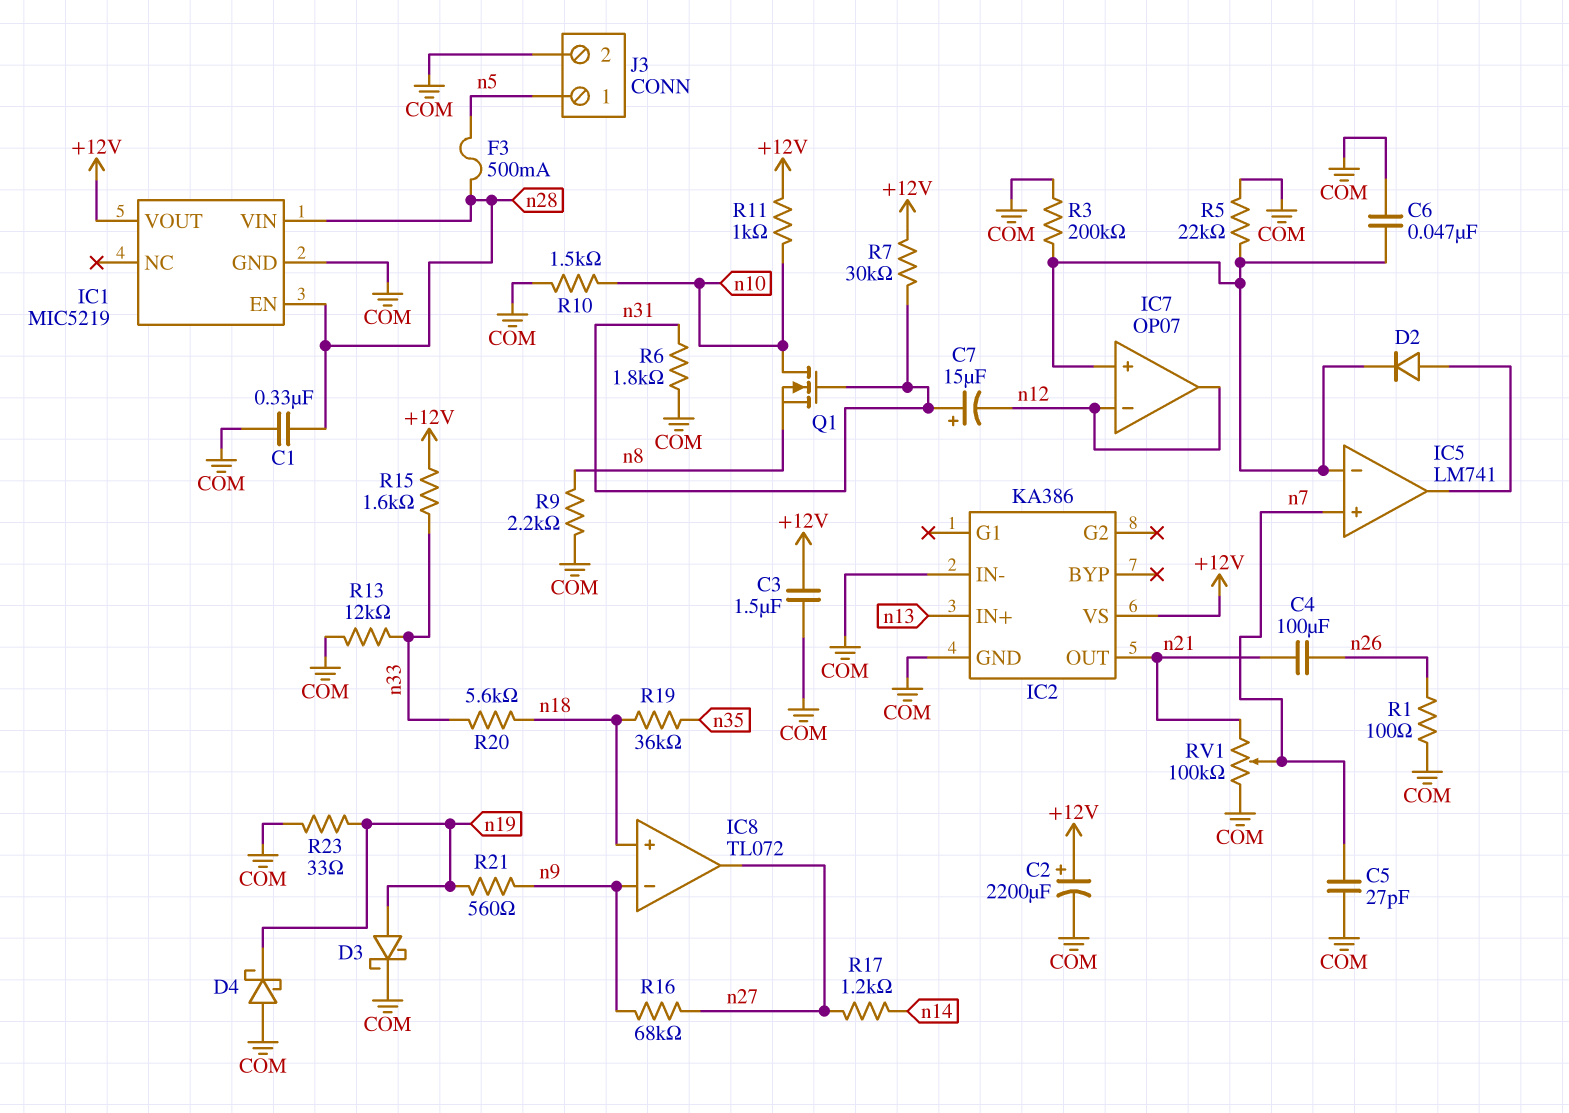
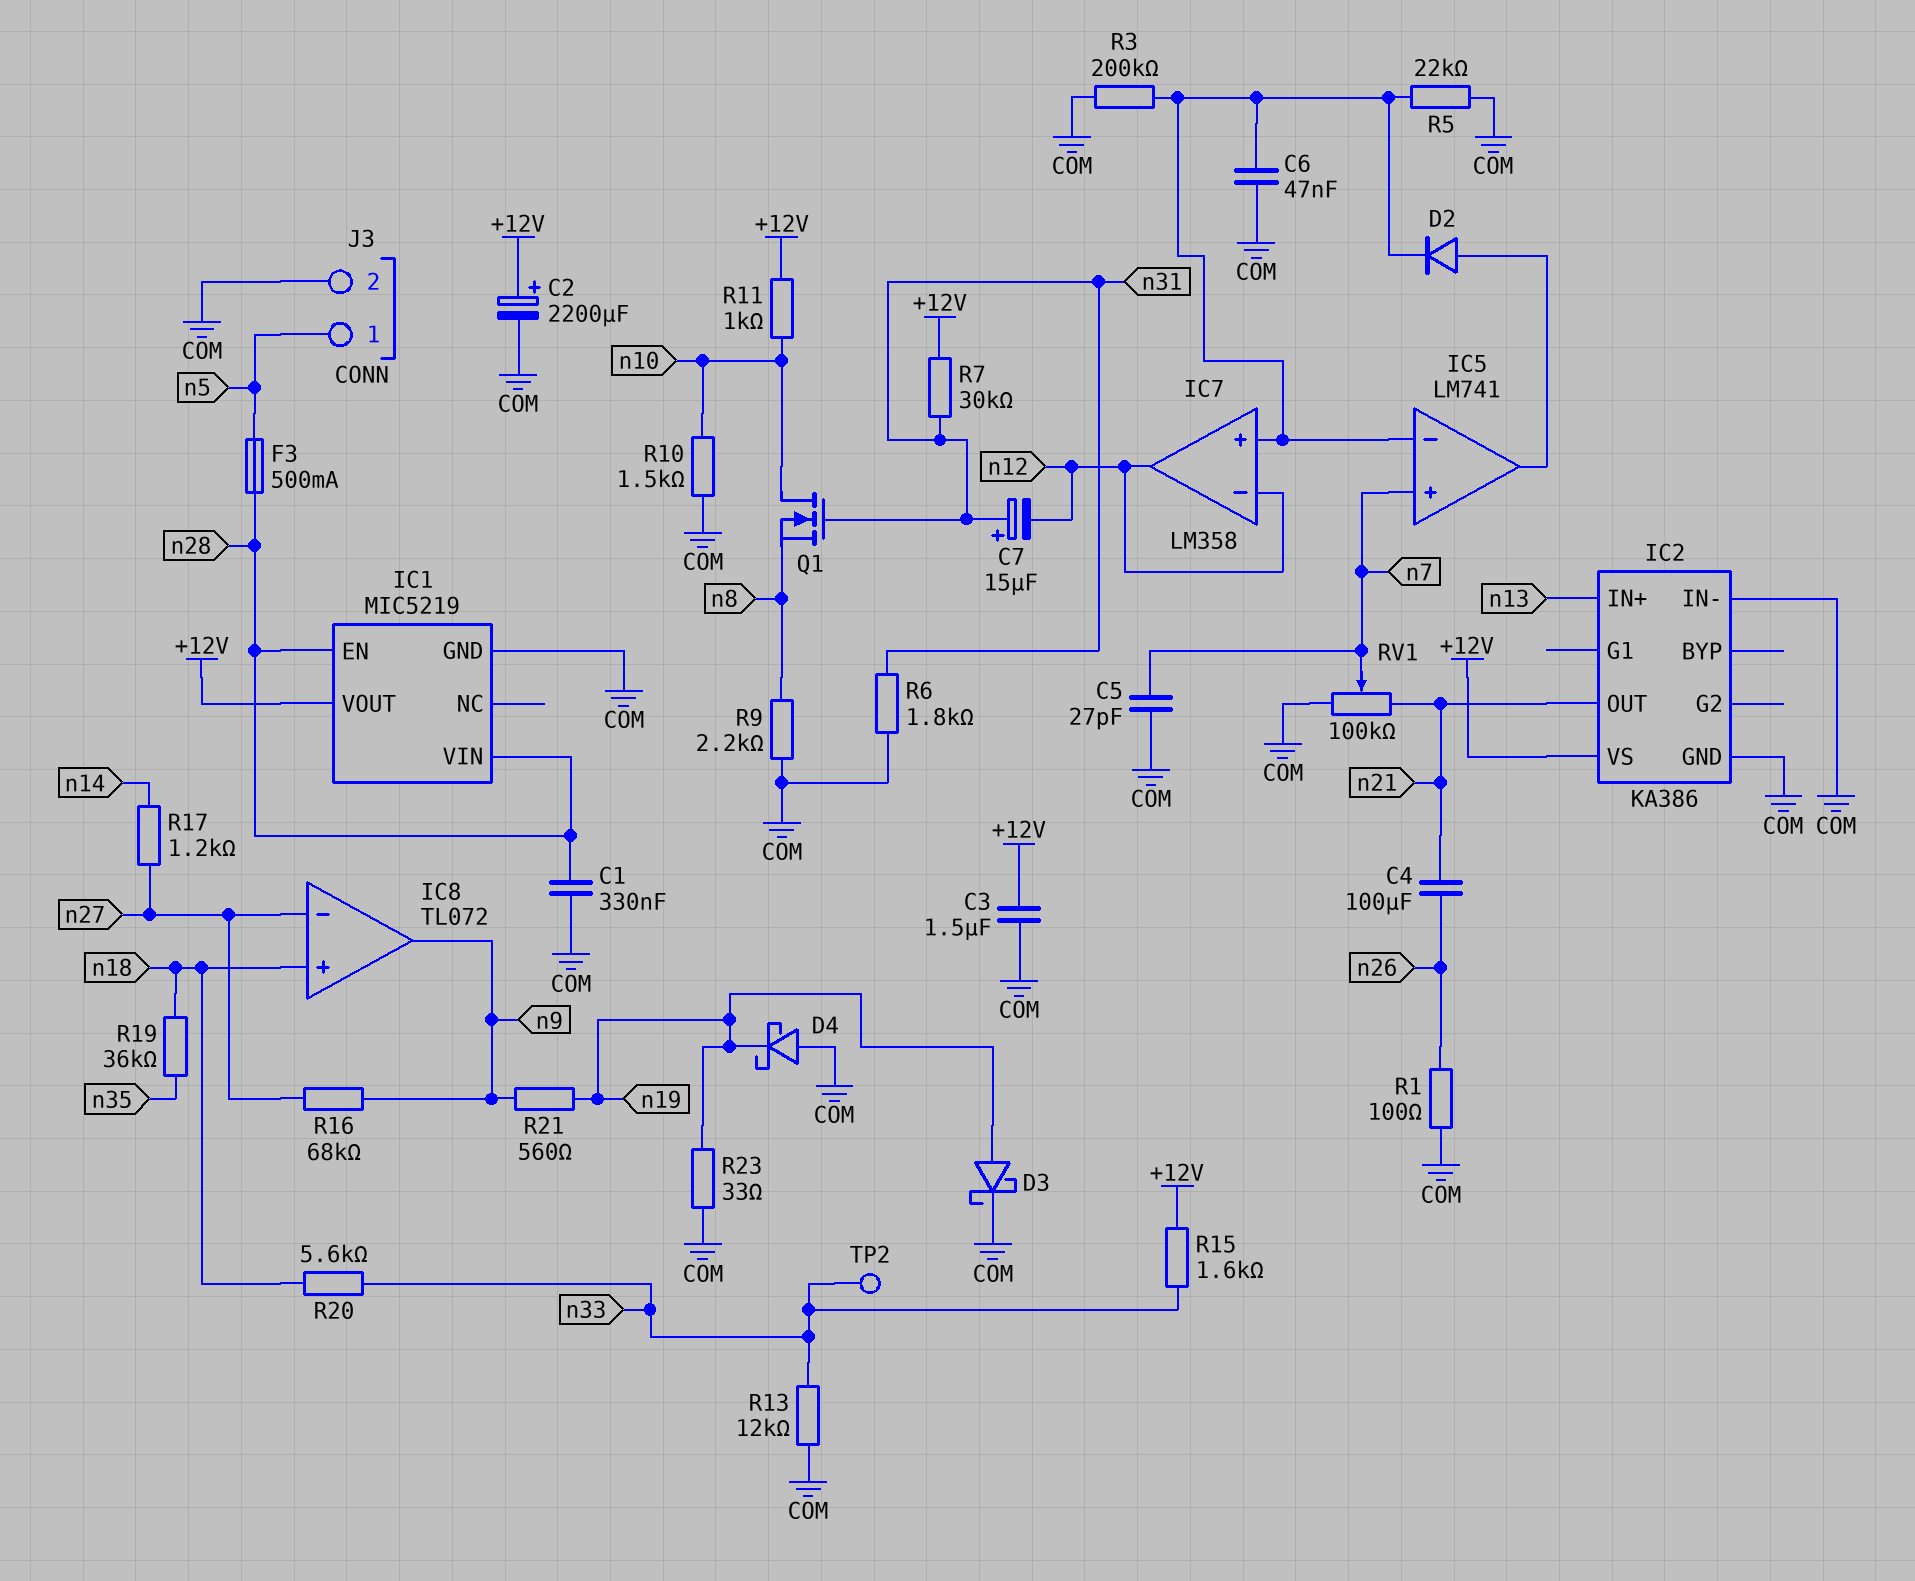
IC7: OP07 -> LM358
IC8 pin in-: n9 -> n27
IC8 pin out: n27 -> n9
TP2: none -> test point (n33)

